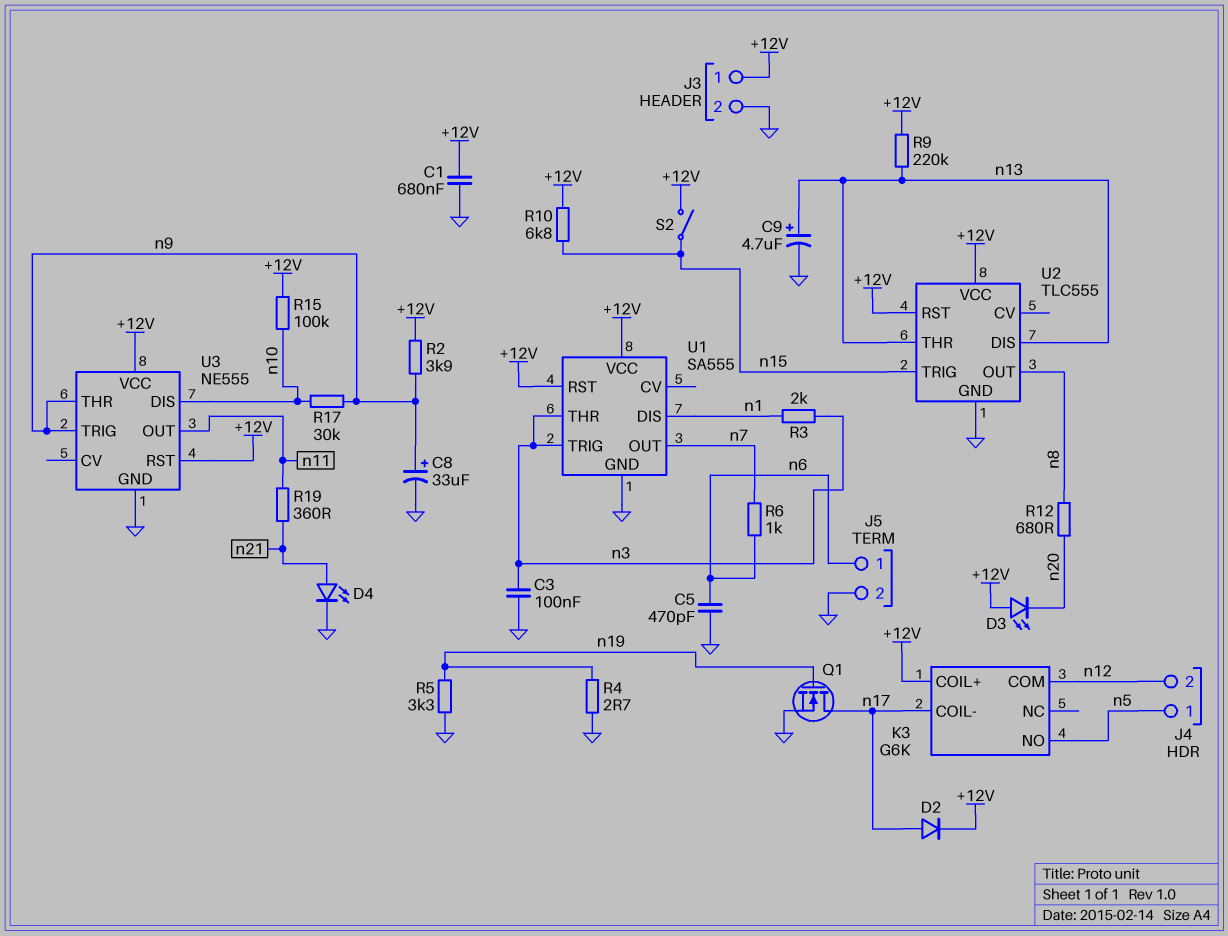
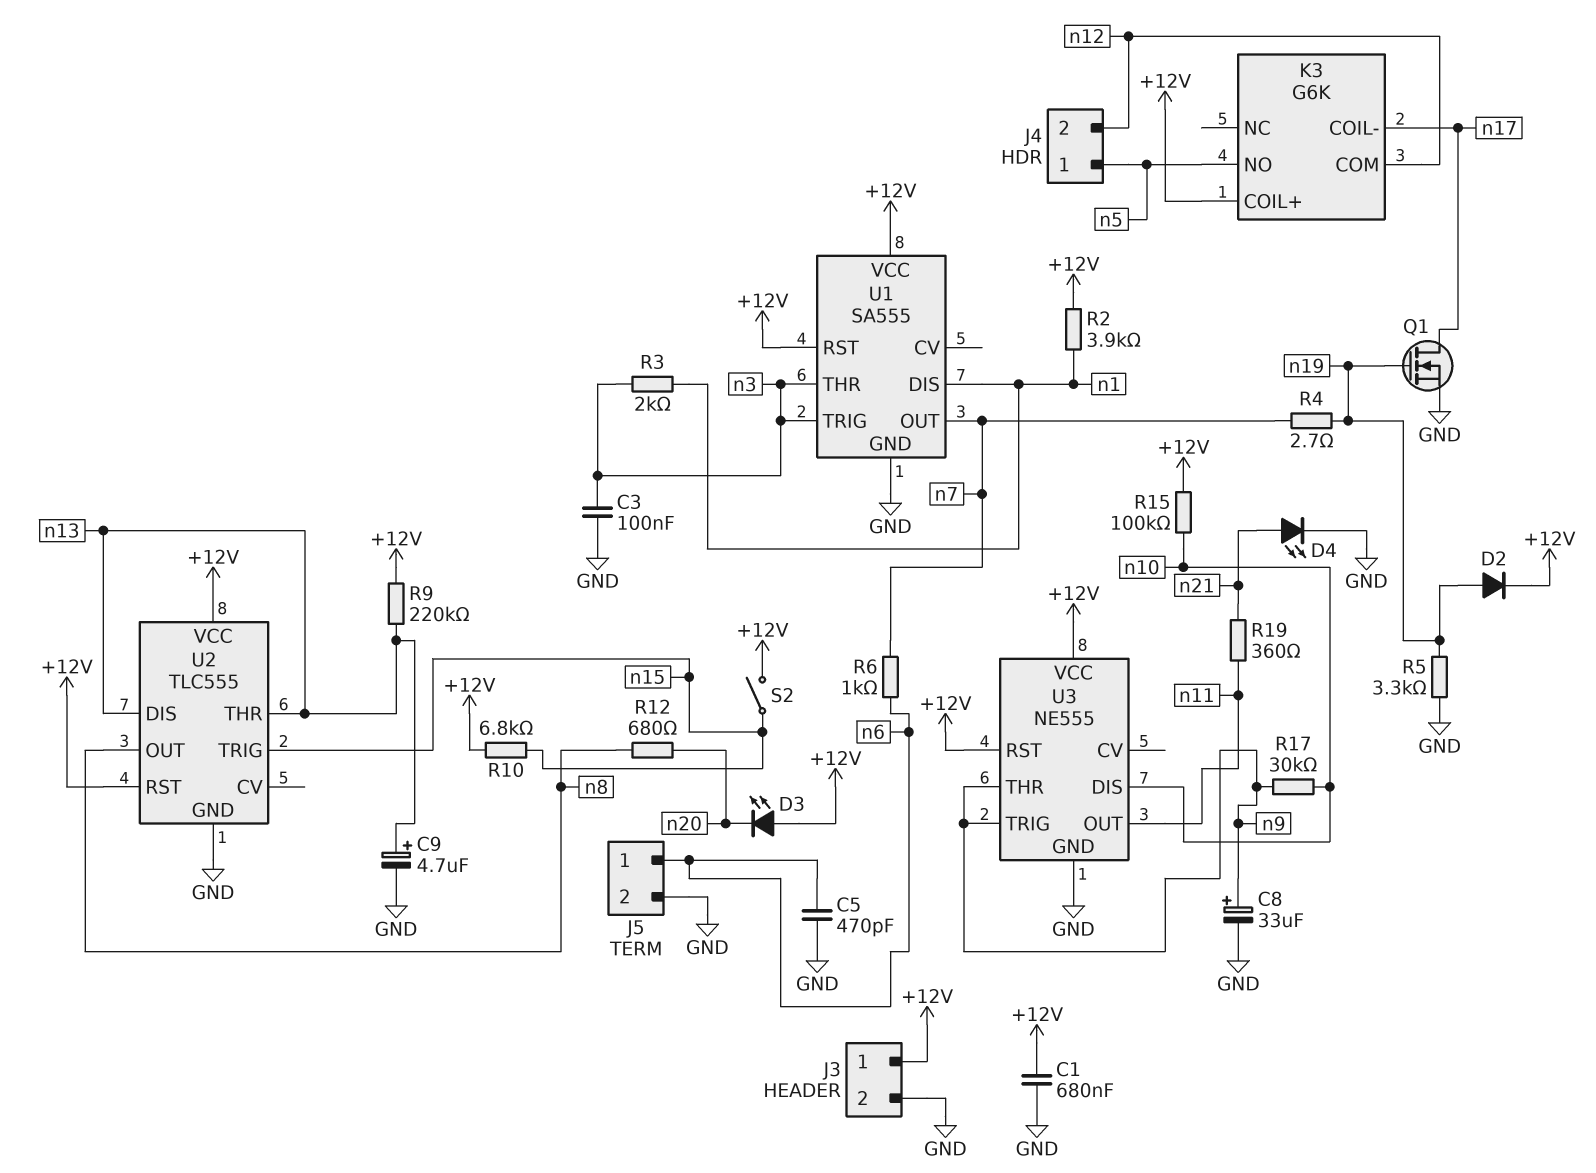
D2: diode (A n17, K +12V) -> diode (A n19, K +12V)
R2: 3.9k (+12V, n9) -> 3.9k (+12V, n1)
R4: 2.7 (GND, n19) -> 2.7 (n7, n19)

